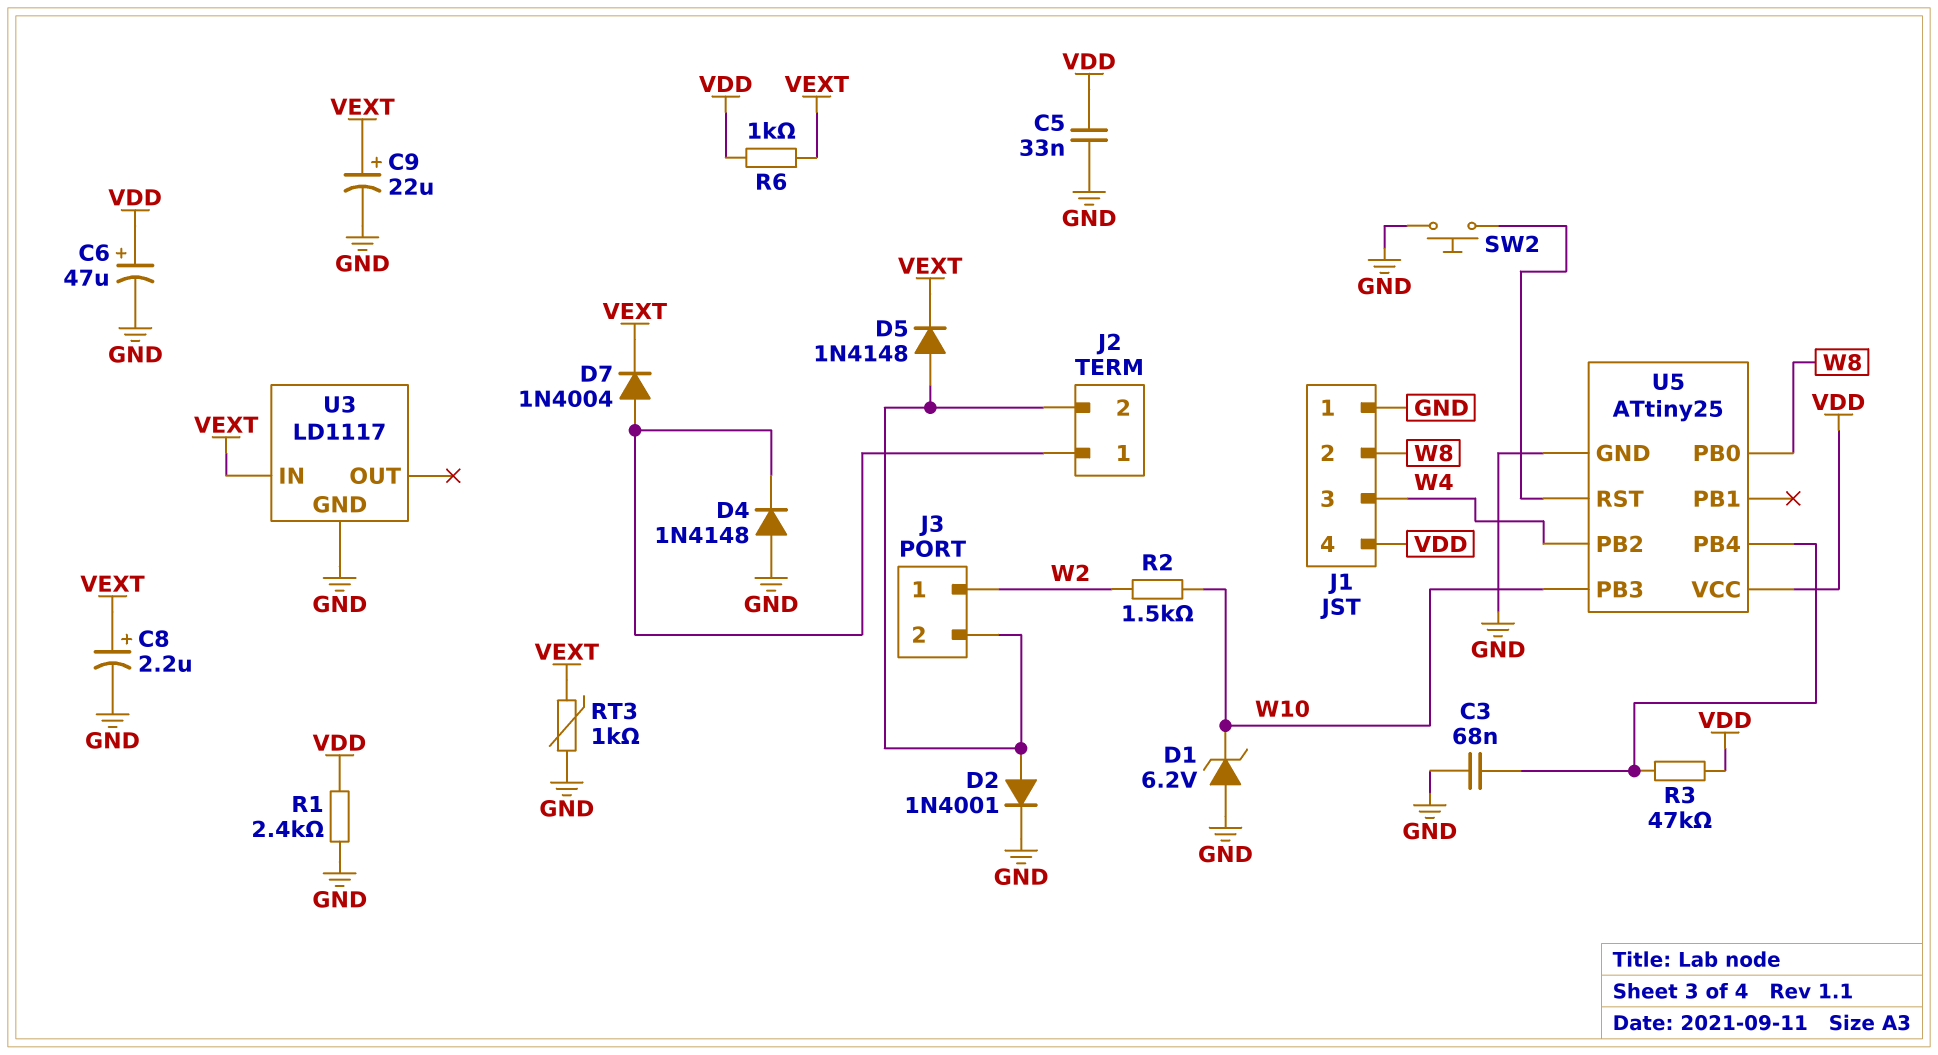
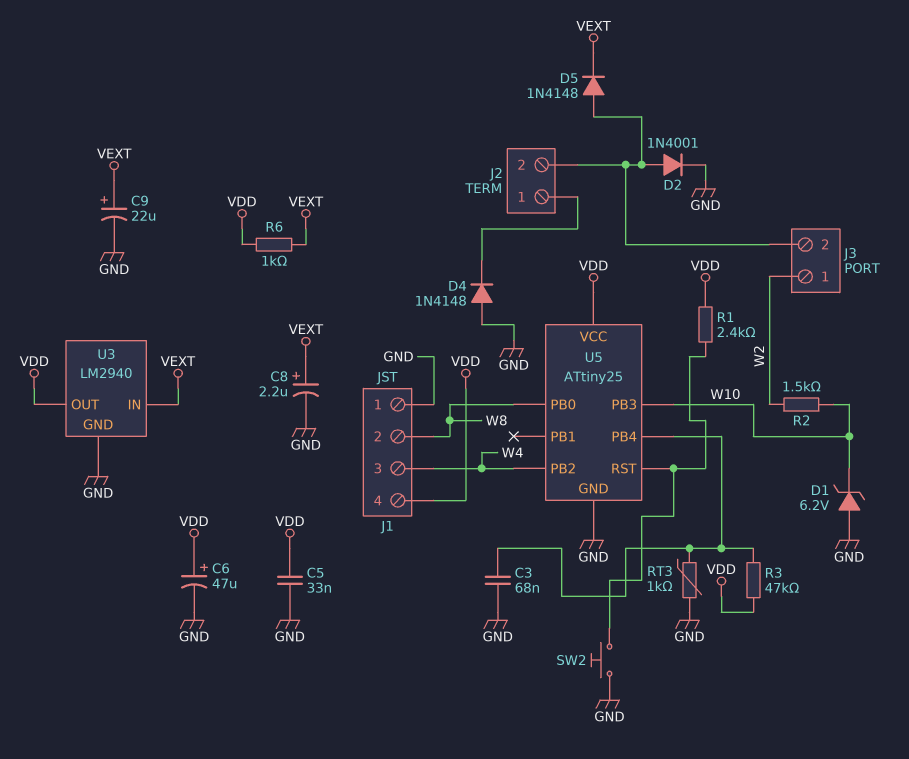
D7: diode 1N4004 (A J2/1, K VEXT) -> none
R1: 2.4k (GND, VDD) -> 2.4k (U5/RST, VDD)
RT3: 1k (GND, VEXT) -> 1k (GND, U5/PB4)
U3: LD1117 -> LM2940
U3 pin OUT: none -> VDD

